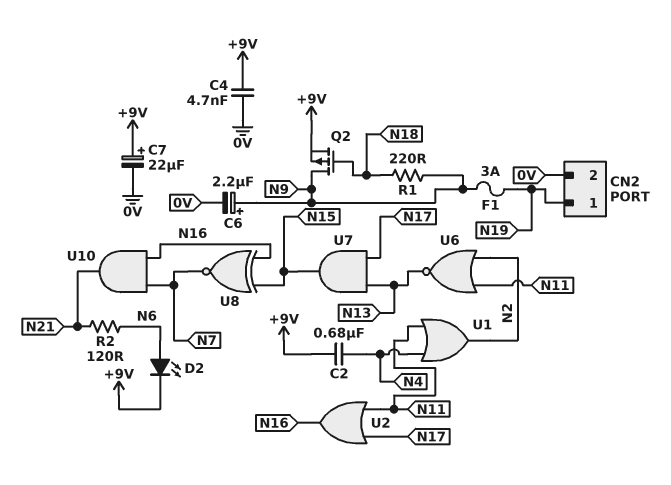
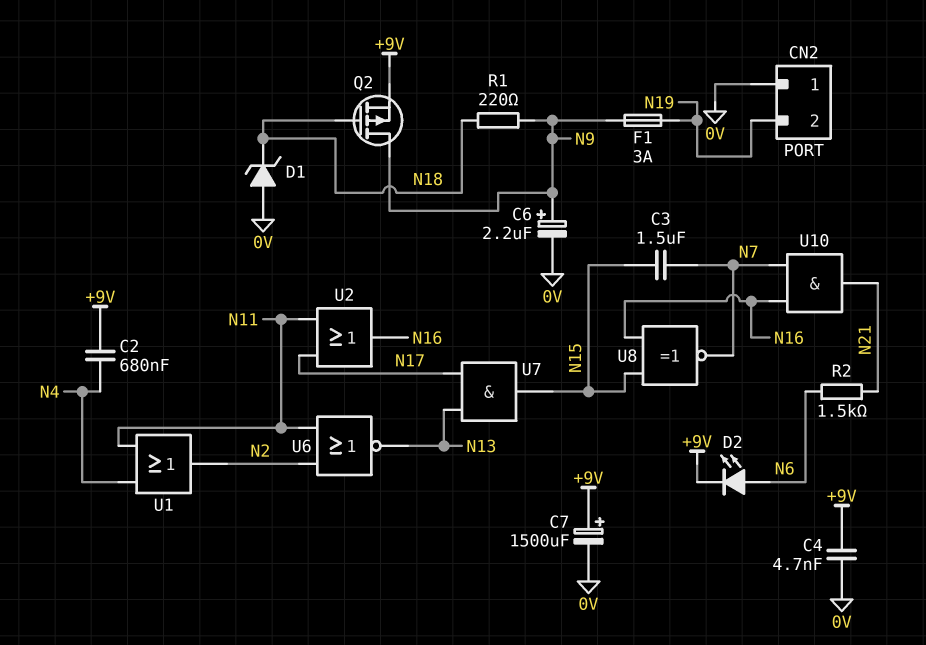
C3: none -> 1.5uF (N7, N15)
C7: 22uF (plus +9V, minus 0V) -> 1500uF (plus +9V, minus 0V)
CN2 pin 1: N19 -> 0V
CN2 pin 2: 0V -> N19
D1: none -> zener (A 0V, K N18)
R2: 120 (N6, N21) -> 1.5k (N6, N21)

